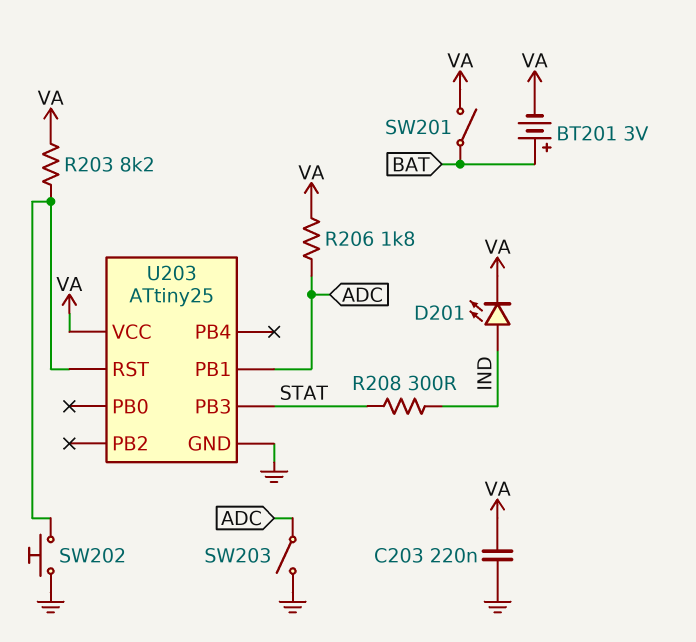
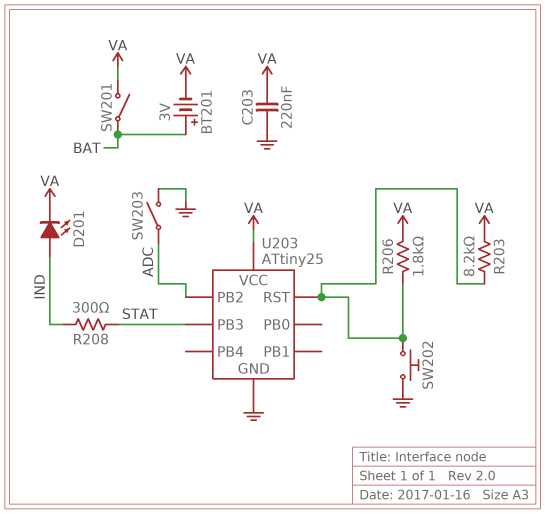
R206: 1.8k (ADC, VA) -> 1.8k (U203/RST, VA)
U203 pin PB1: ADC -> none
U203 pin PB2: none -> ADC

